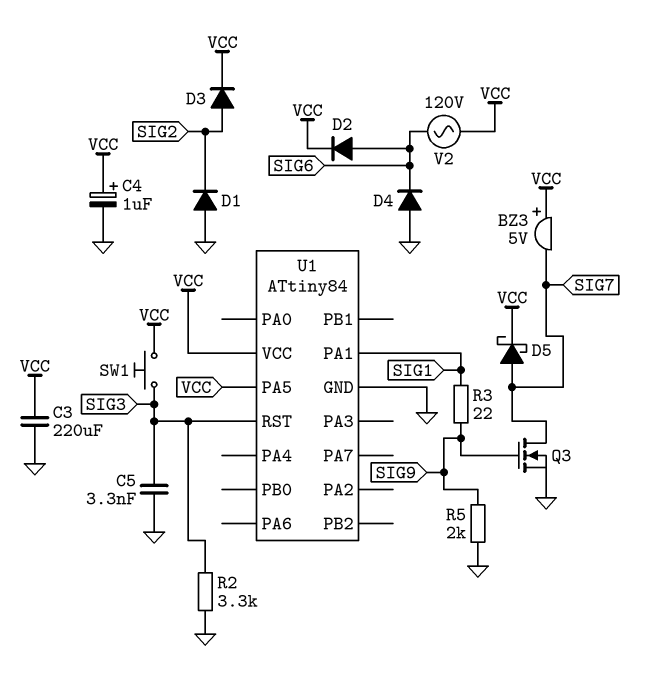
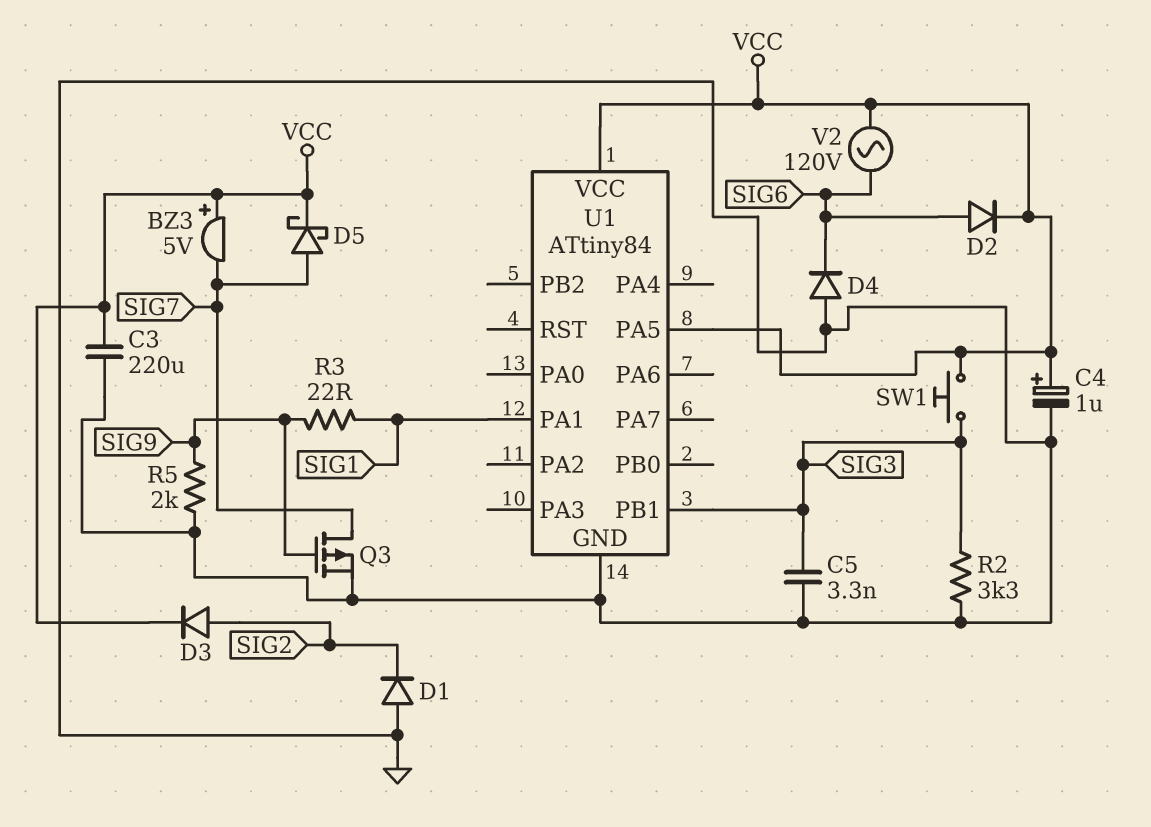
Q3: NMOS (G SIG9, D SIG7, S GND) -> PMOS (G SIG9, D SIG7, S GND)
U1 pin PB1: none -> SIG3
U1 pin RST: SIG3 -> none

